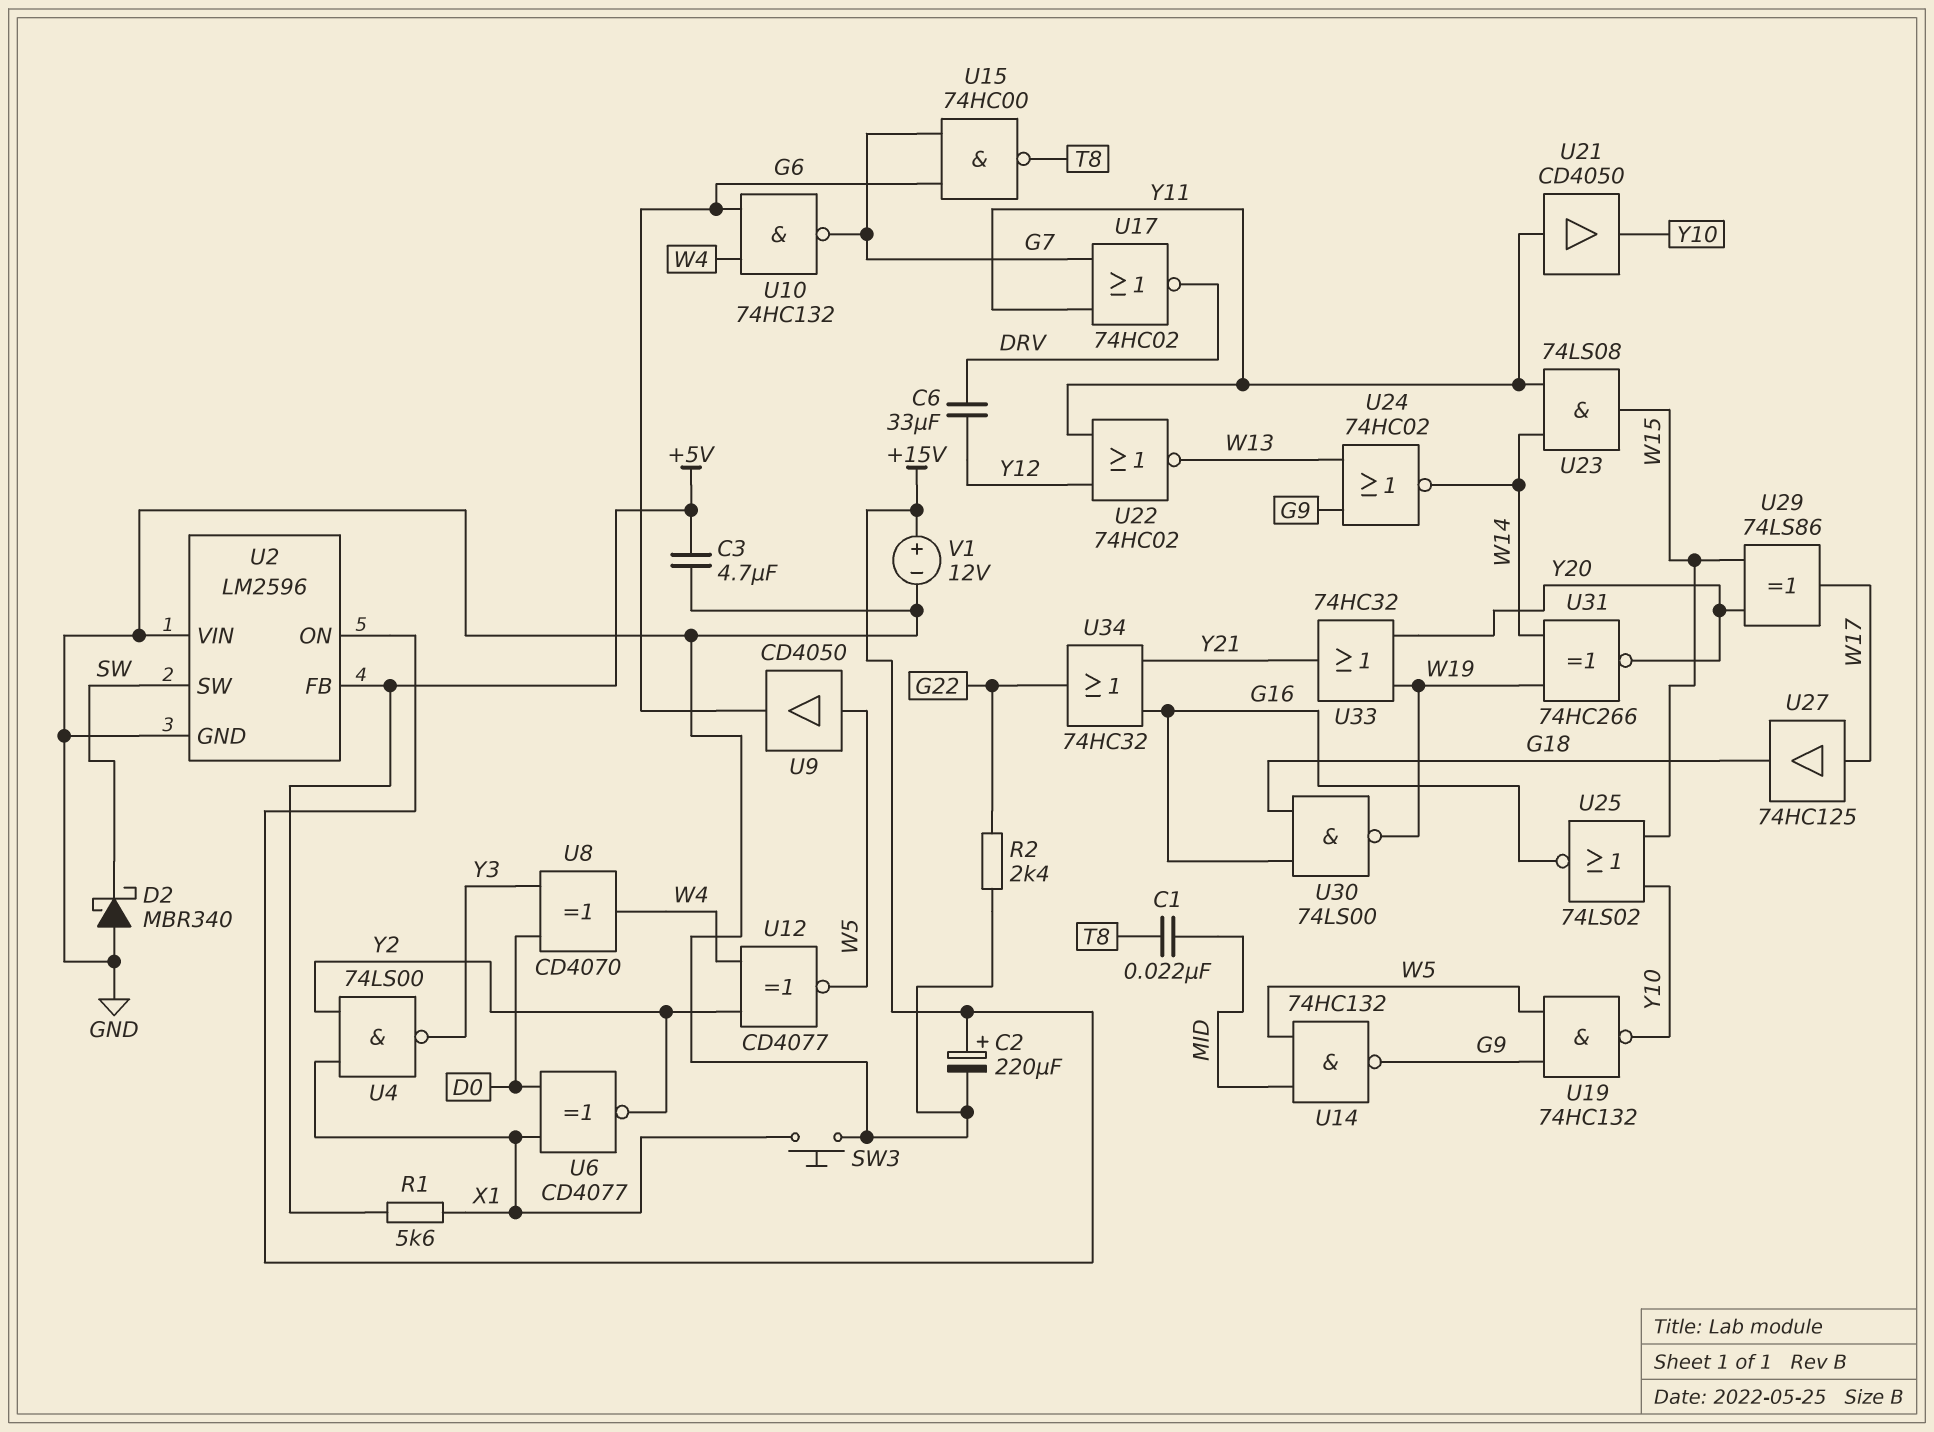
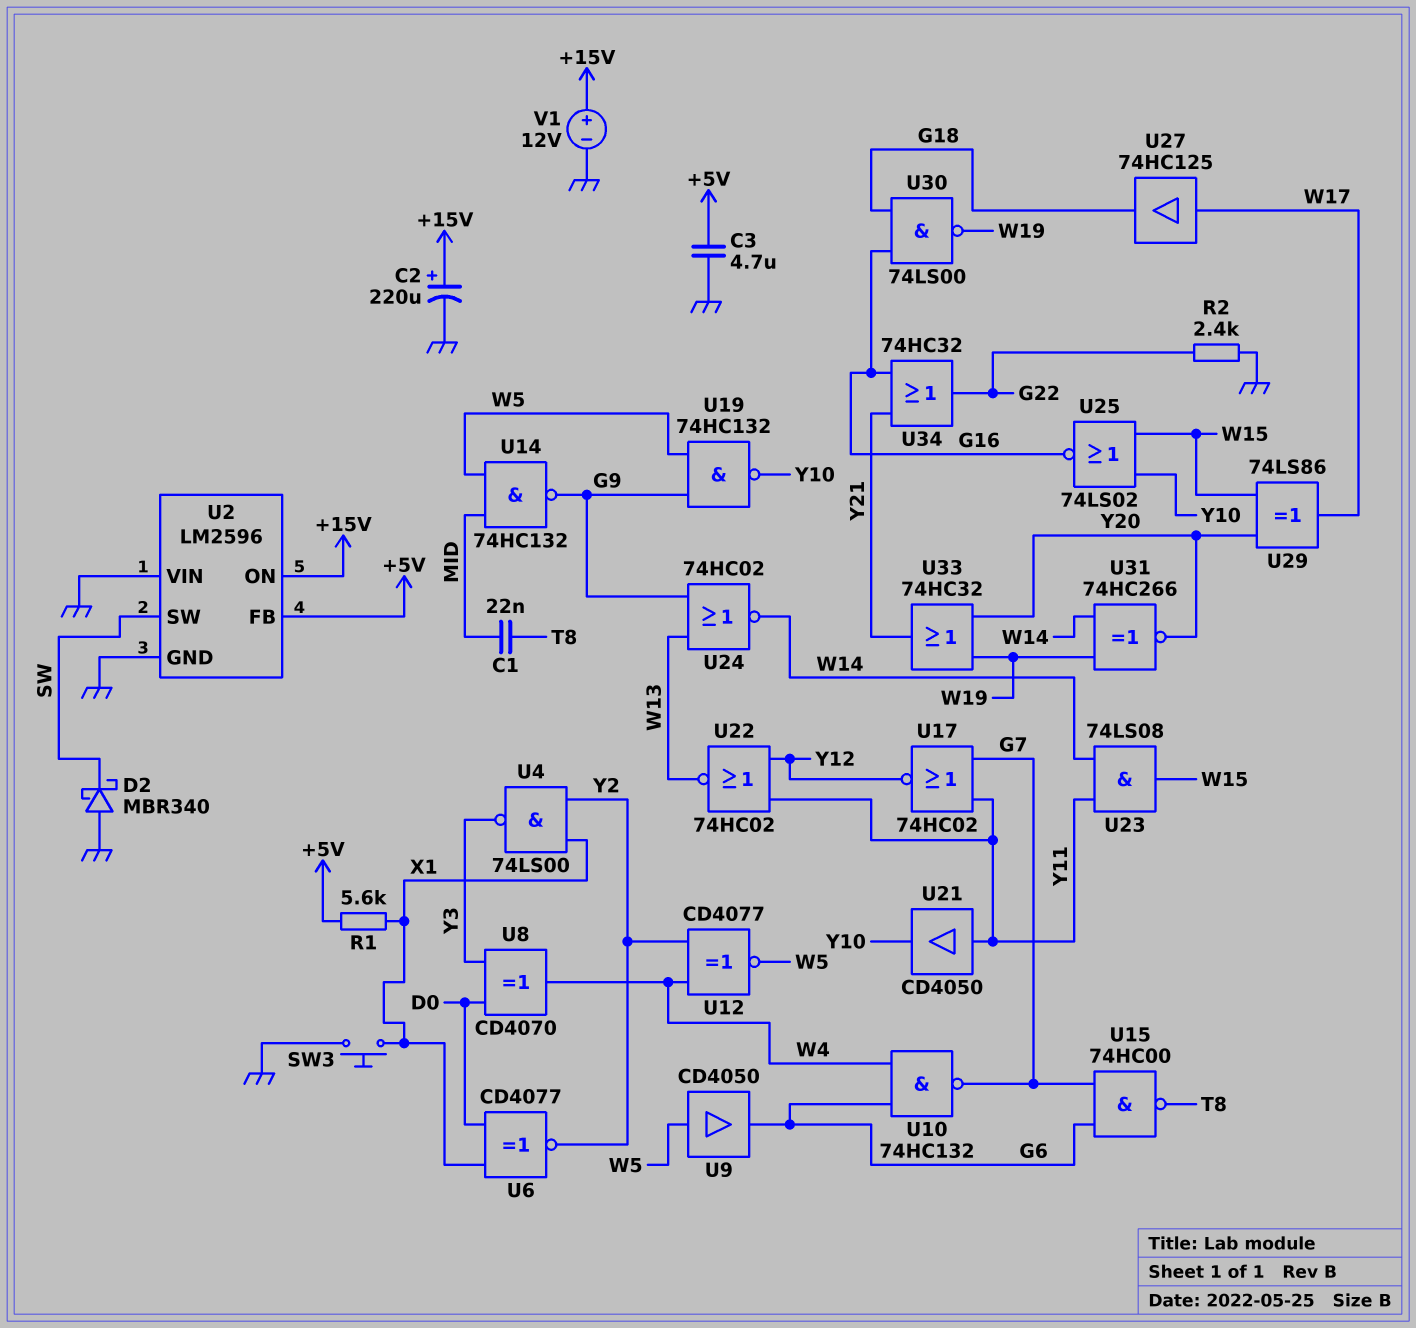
C6: 33uF (DRV, Y12) -> none
U17: NOR 74HC02 (in G7, in Y11, out DRV) -> NOR 74HC02 (in G7, in Y11, out Y12)

